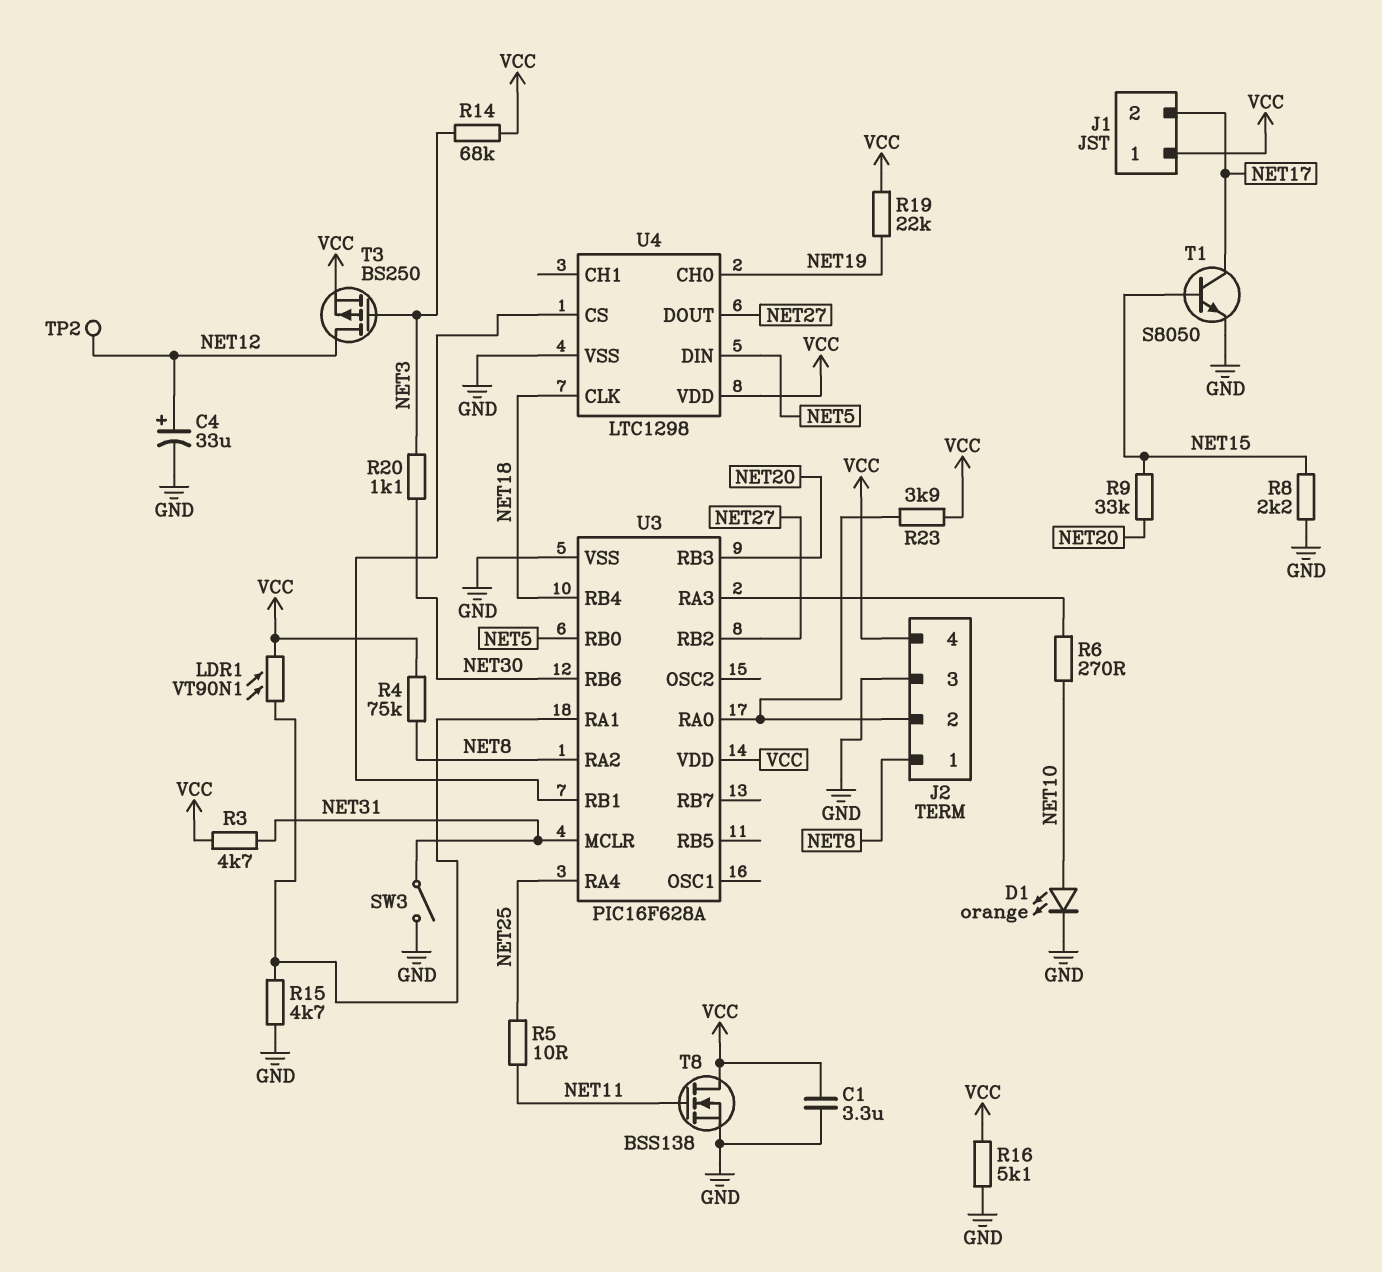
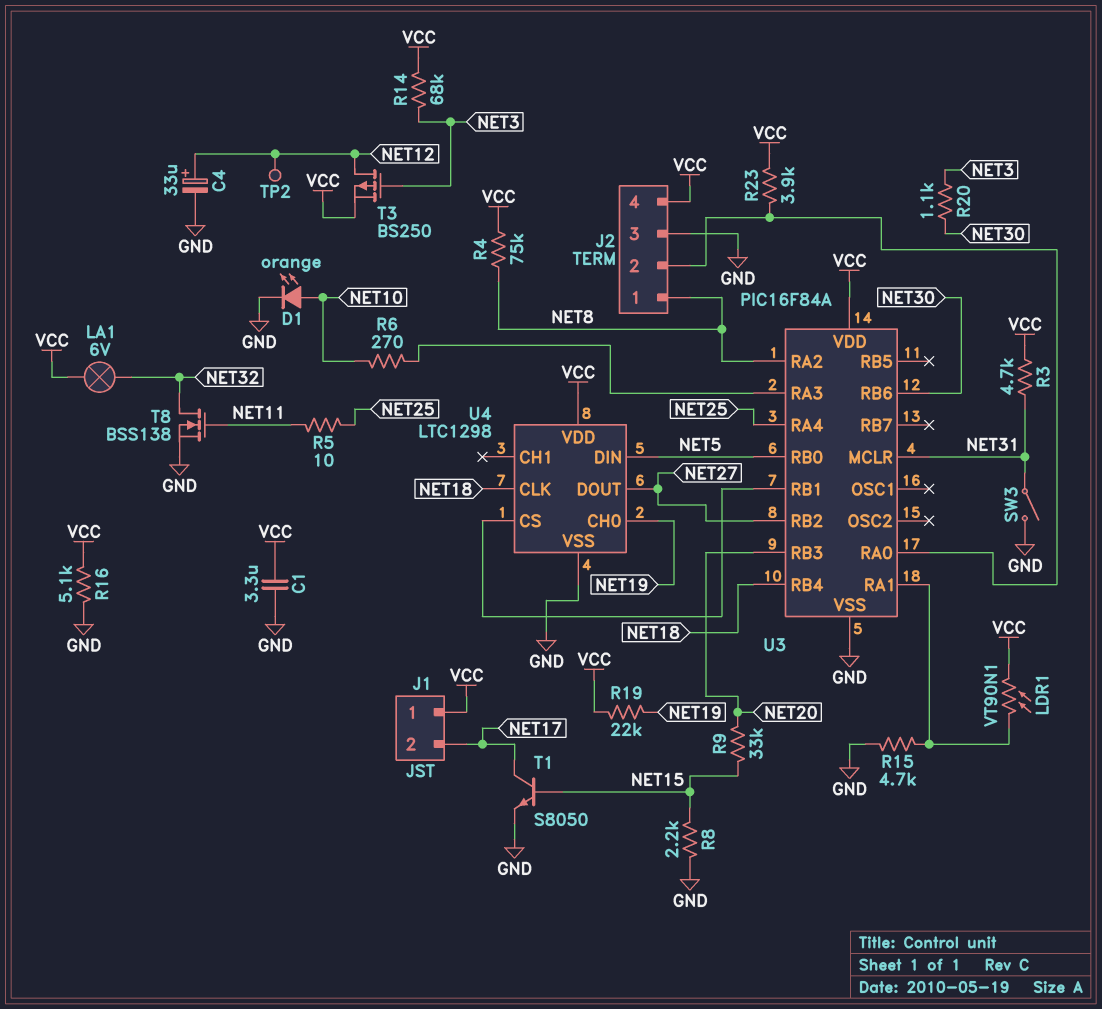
LA1: none -> lamp 6V (NET32, VCC)
T8: NMOS BSS138 (G NET11, D VCC, S GND) -> NMOS BSS138 (G NET11, D NET32, S GND)
U3: PIC16F628A -> PIC16F84A

